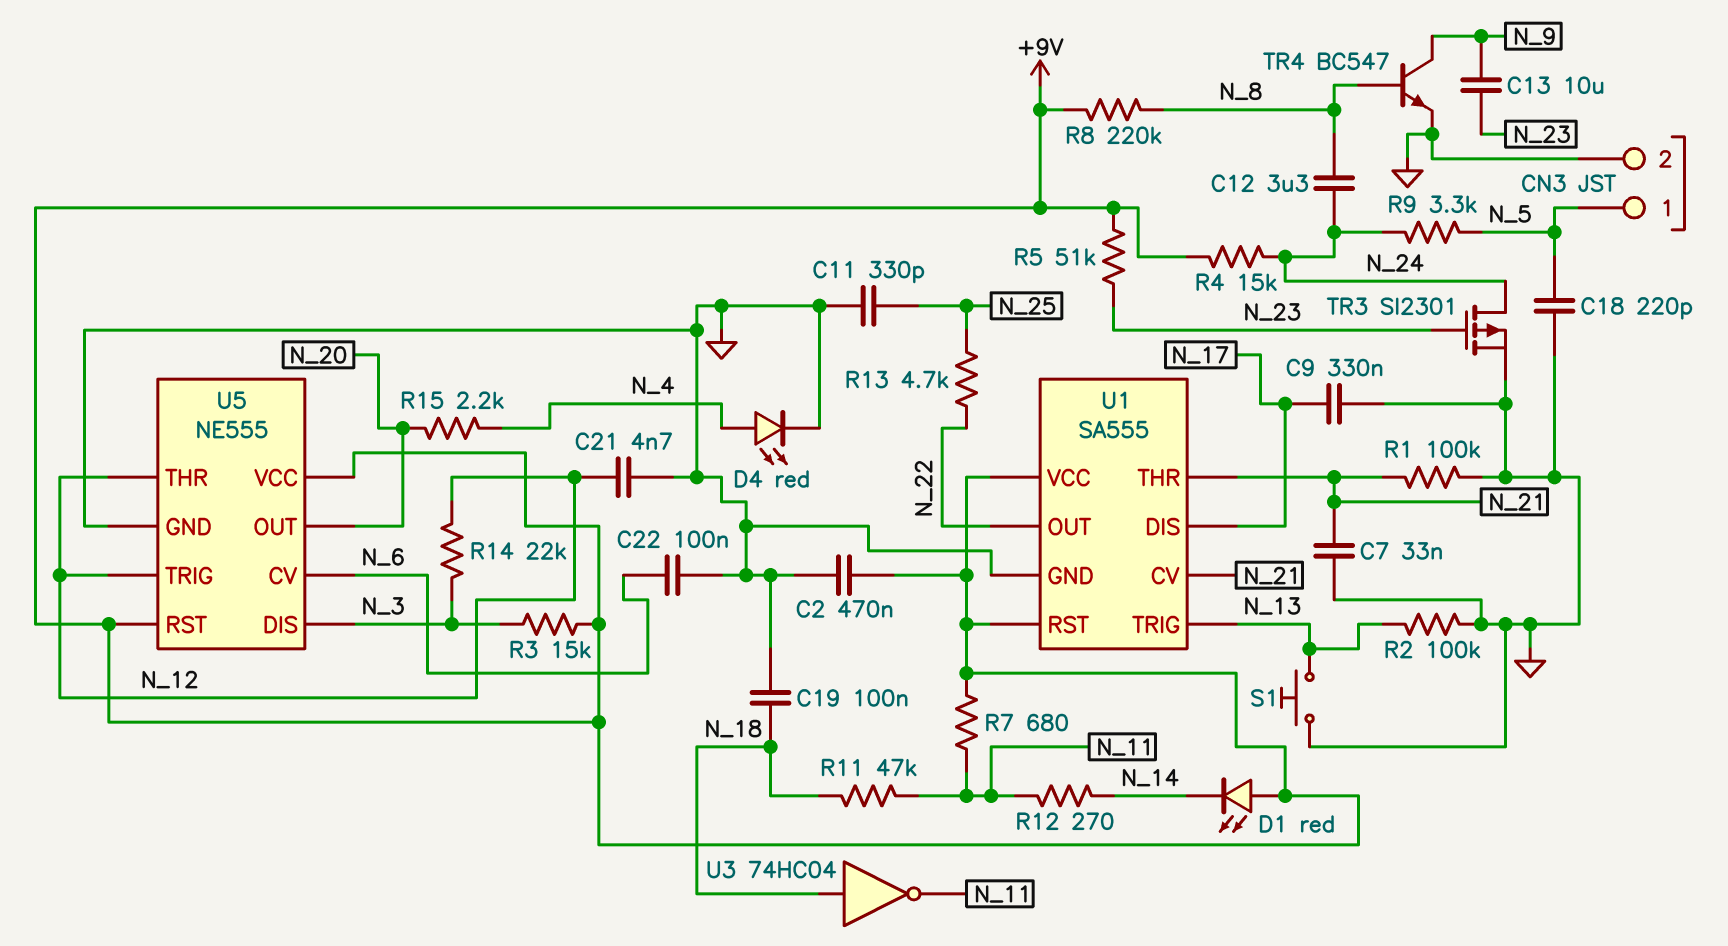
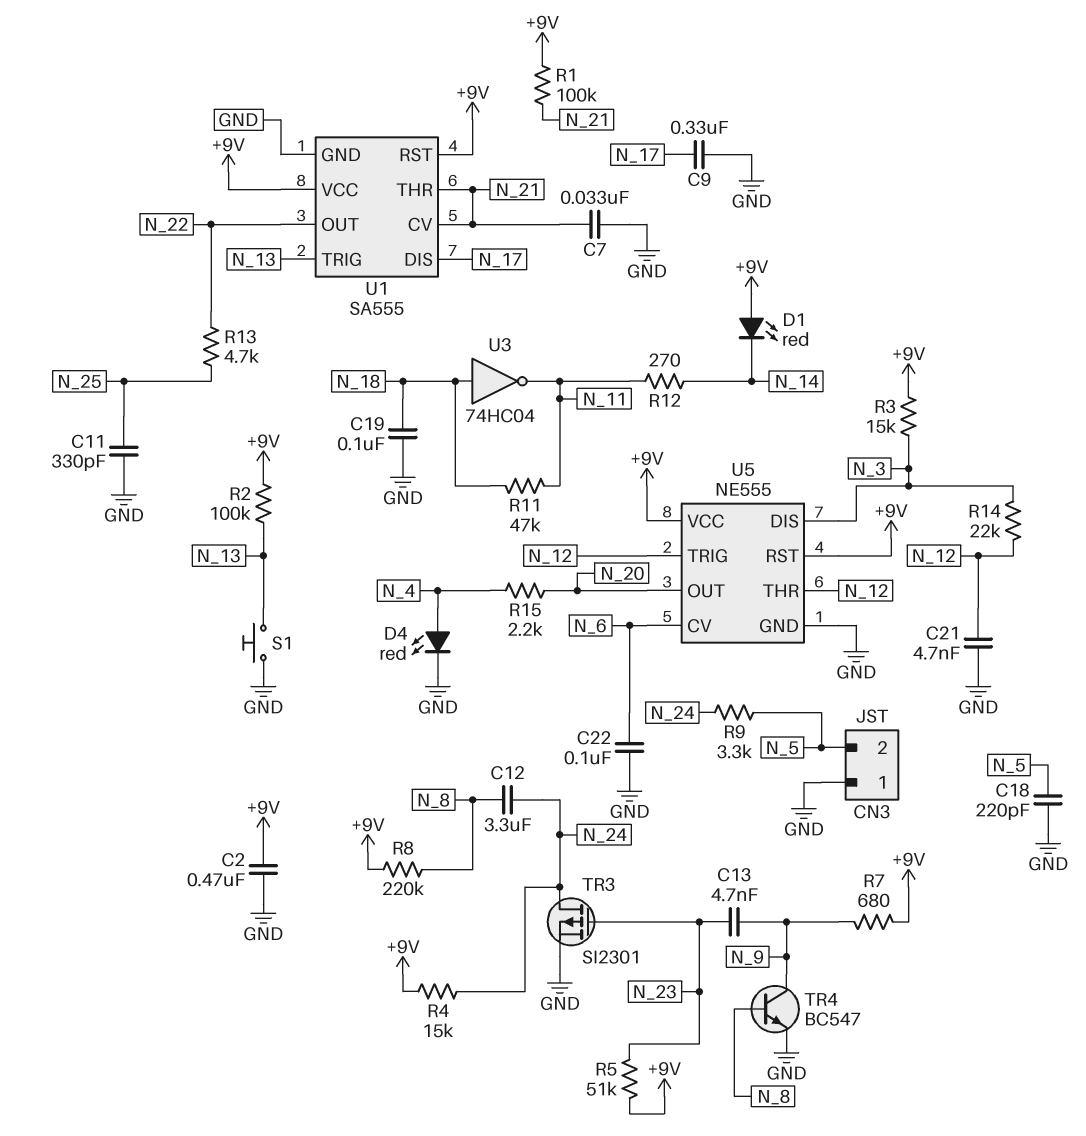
C13: 10uF (N_9, N_23) -> 4.7nF (N_9, N_23)
CN3 pin 1: N_5 -> GND
CN3 pin 2: GND -> N_5
R1: 100k (GND, N_21) -> 100k (+9V, N_21)
R2: 100k (GND, N_13) -> 100k (+9V, N_13)
R7: 680 (+9V, N_11) -> 680 (+9V, N_9)

